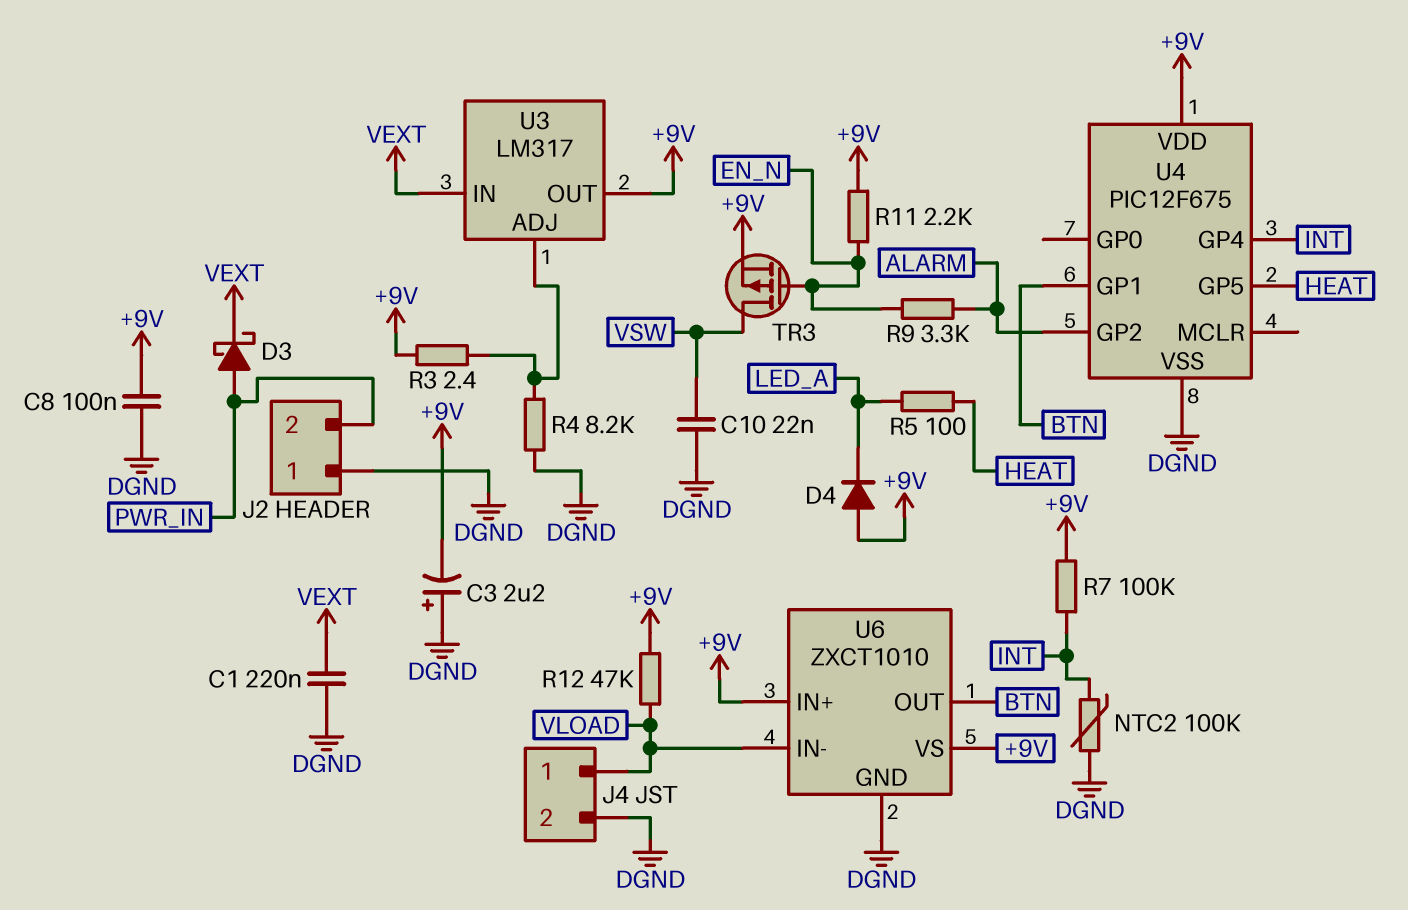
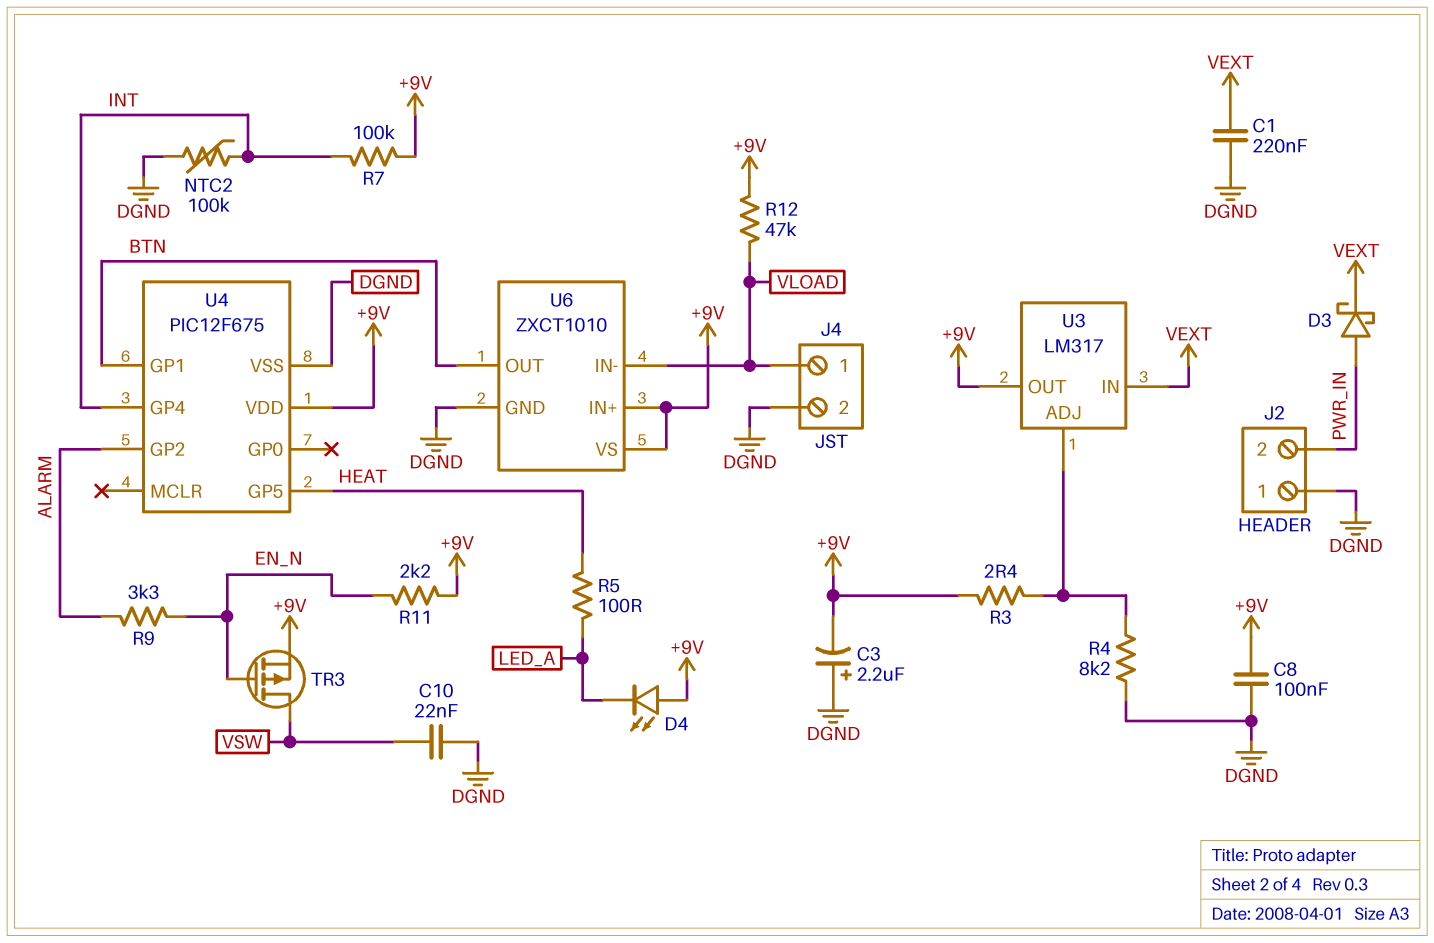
D4: diode (A +9V, K LED_A) -> LED (A +9V, K LED_A)

